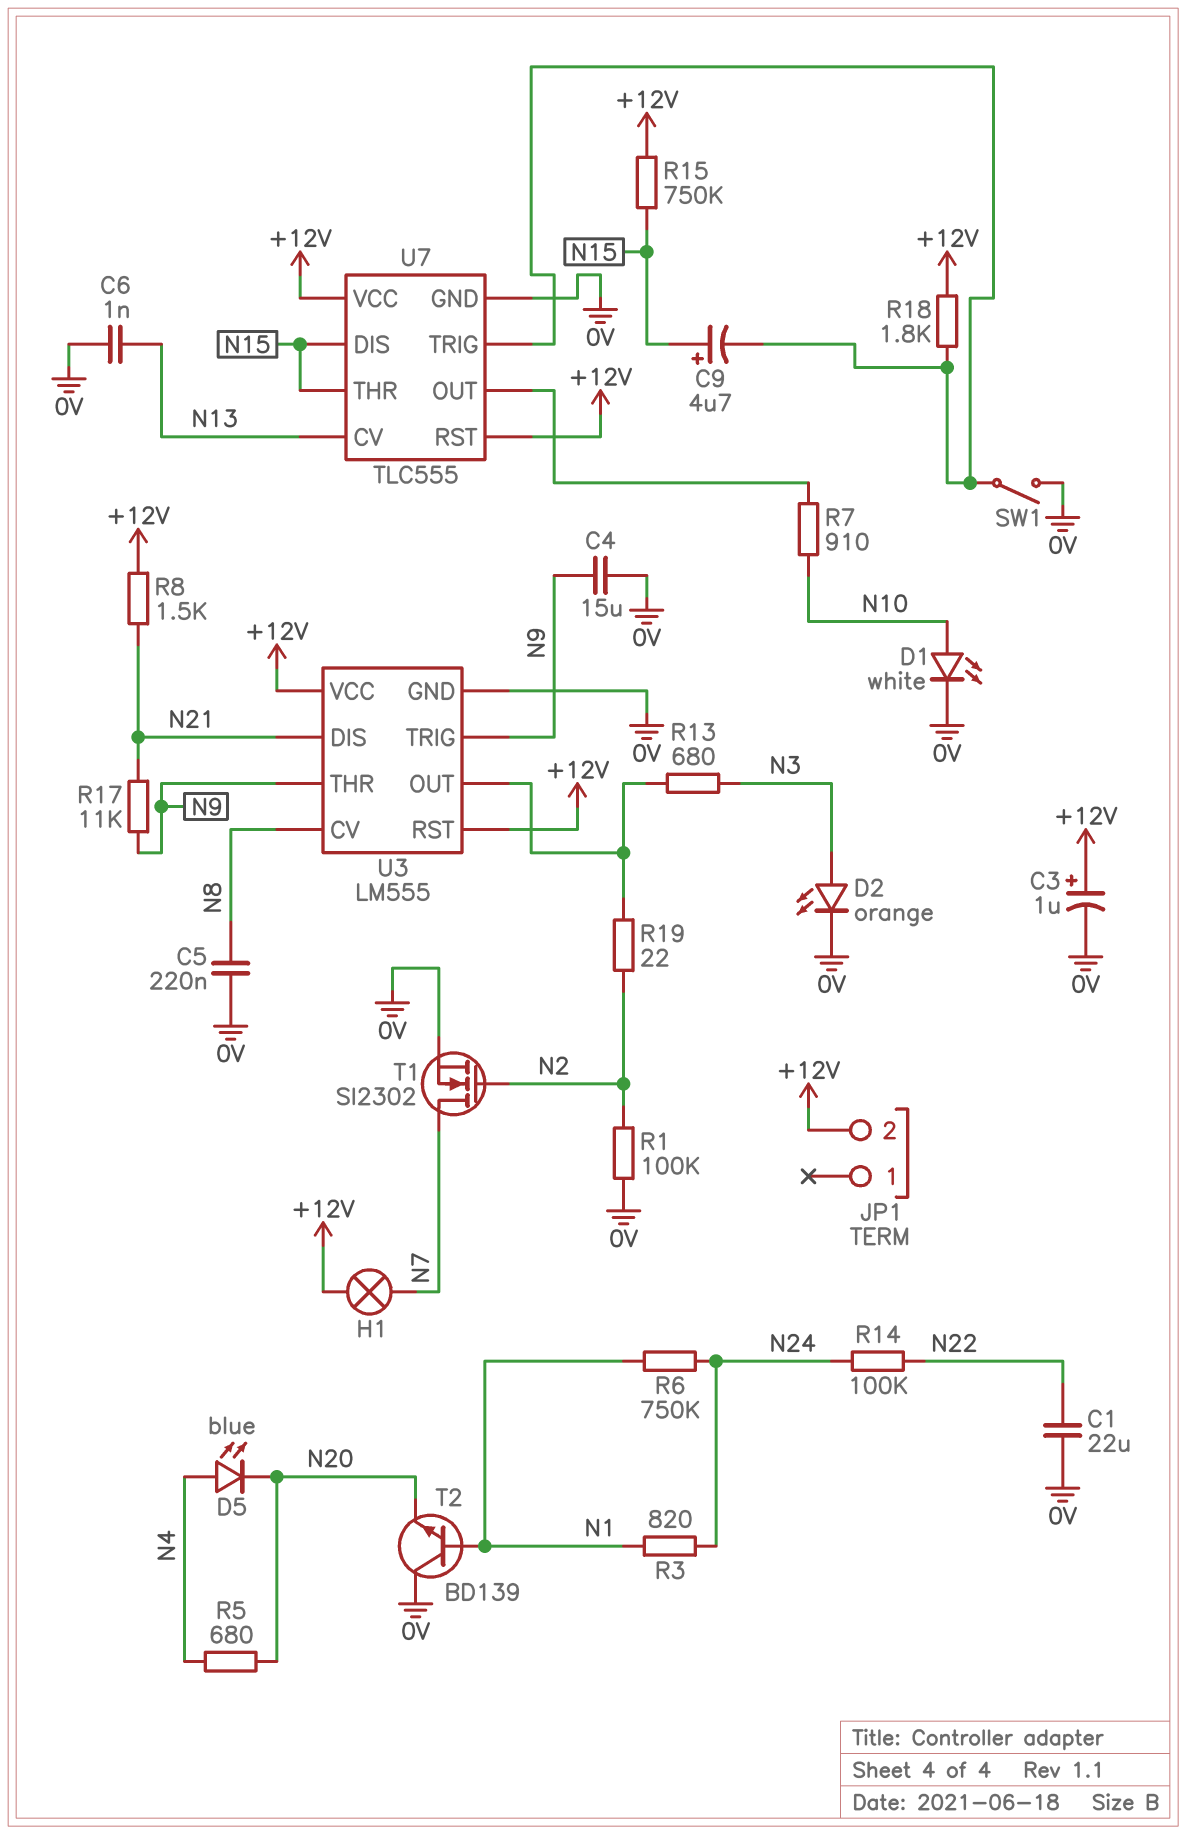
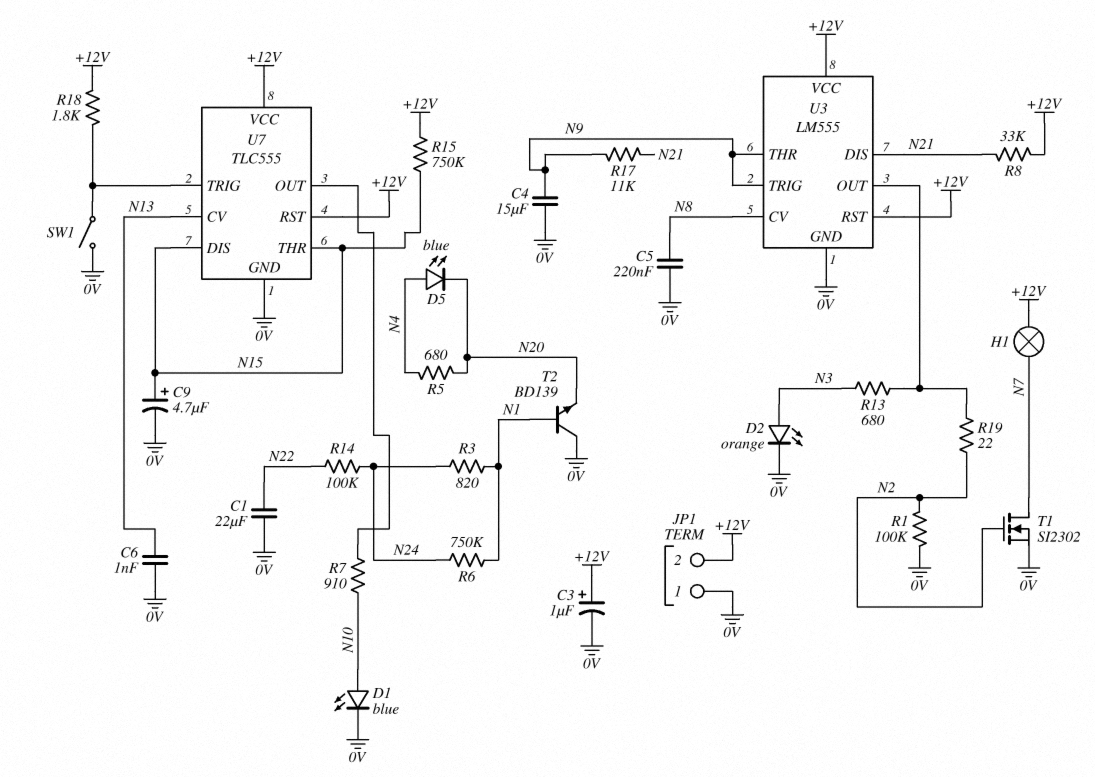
C9: 4.7uF (plus N15, minus U7/TRIG) -> 4.7uF (plus N15, minus 0V)
D1: LED white (A N10, K 0V) -> LED blue (A N10, K 0V)
JP1 pin 1: none -> 0V
R8: 1.5k (+12V, N21) -> 33k (+12V, N21)

